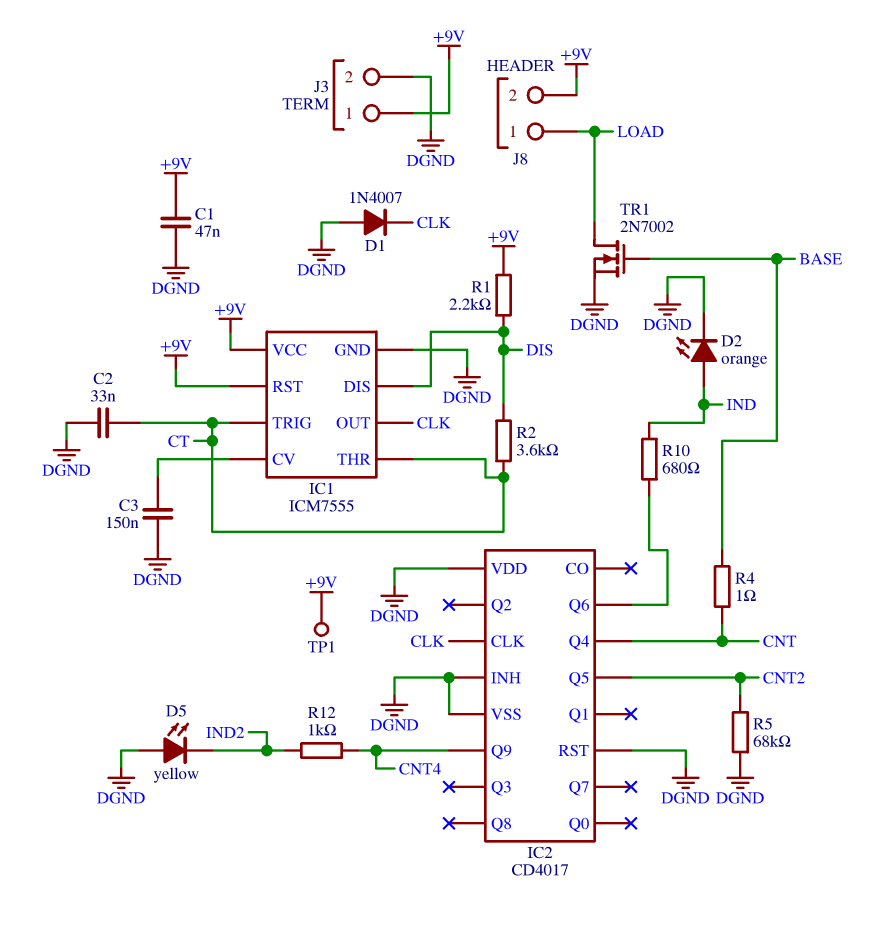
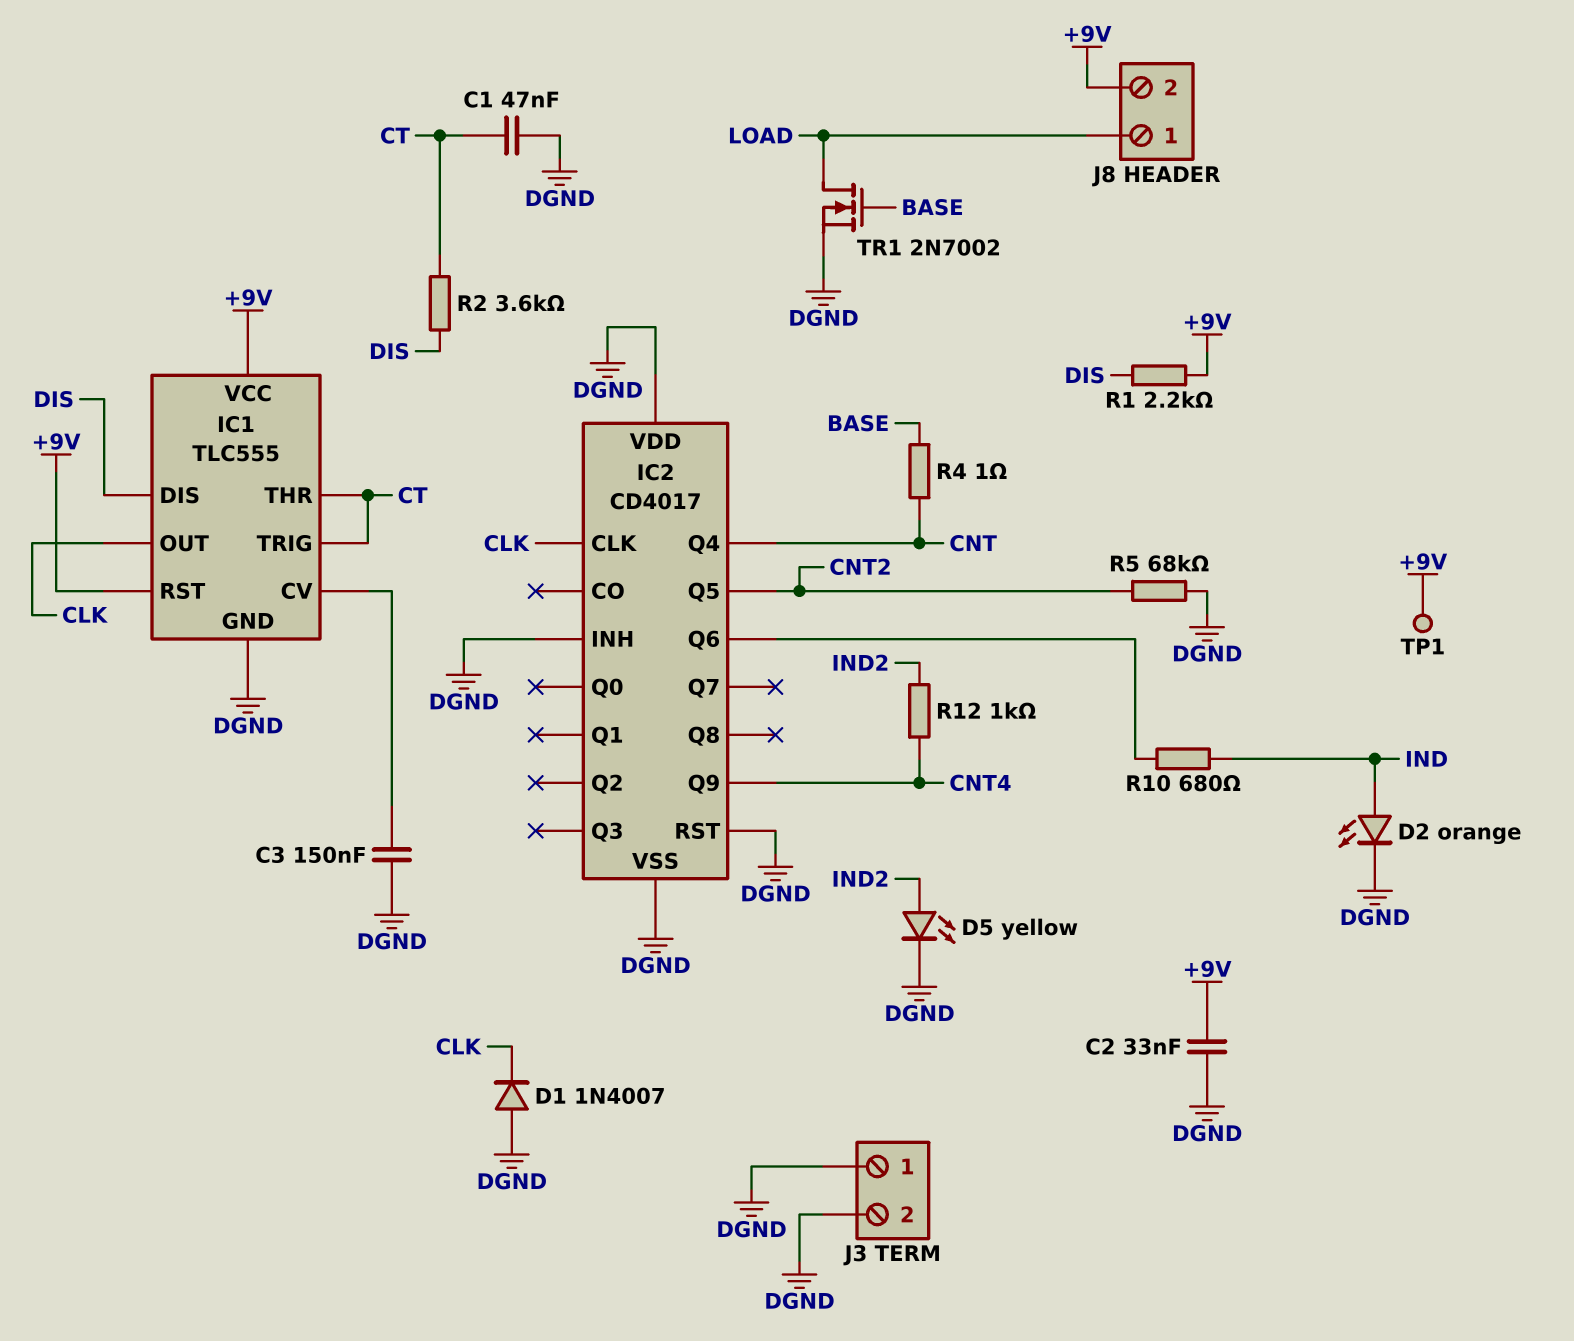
C1: 47nF (+9V, DGND) -> 47nF (CT, DGND)
C2: 33nF (CT, DGND) -> 33nF (+9V, DGND)
D5: LED yellow (A DGND, K IND2) -> LED yellow (A IND2, K DGND)
IC1: ICM7555 -> TLC555
J3 pin 1: +9V -> DGND

